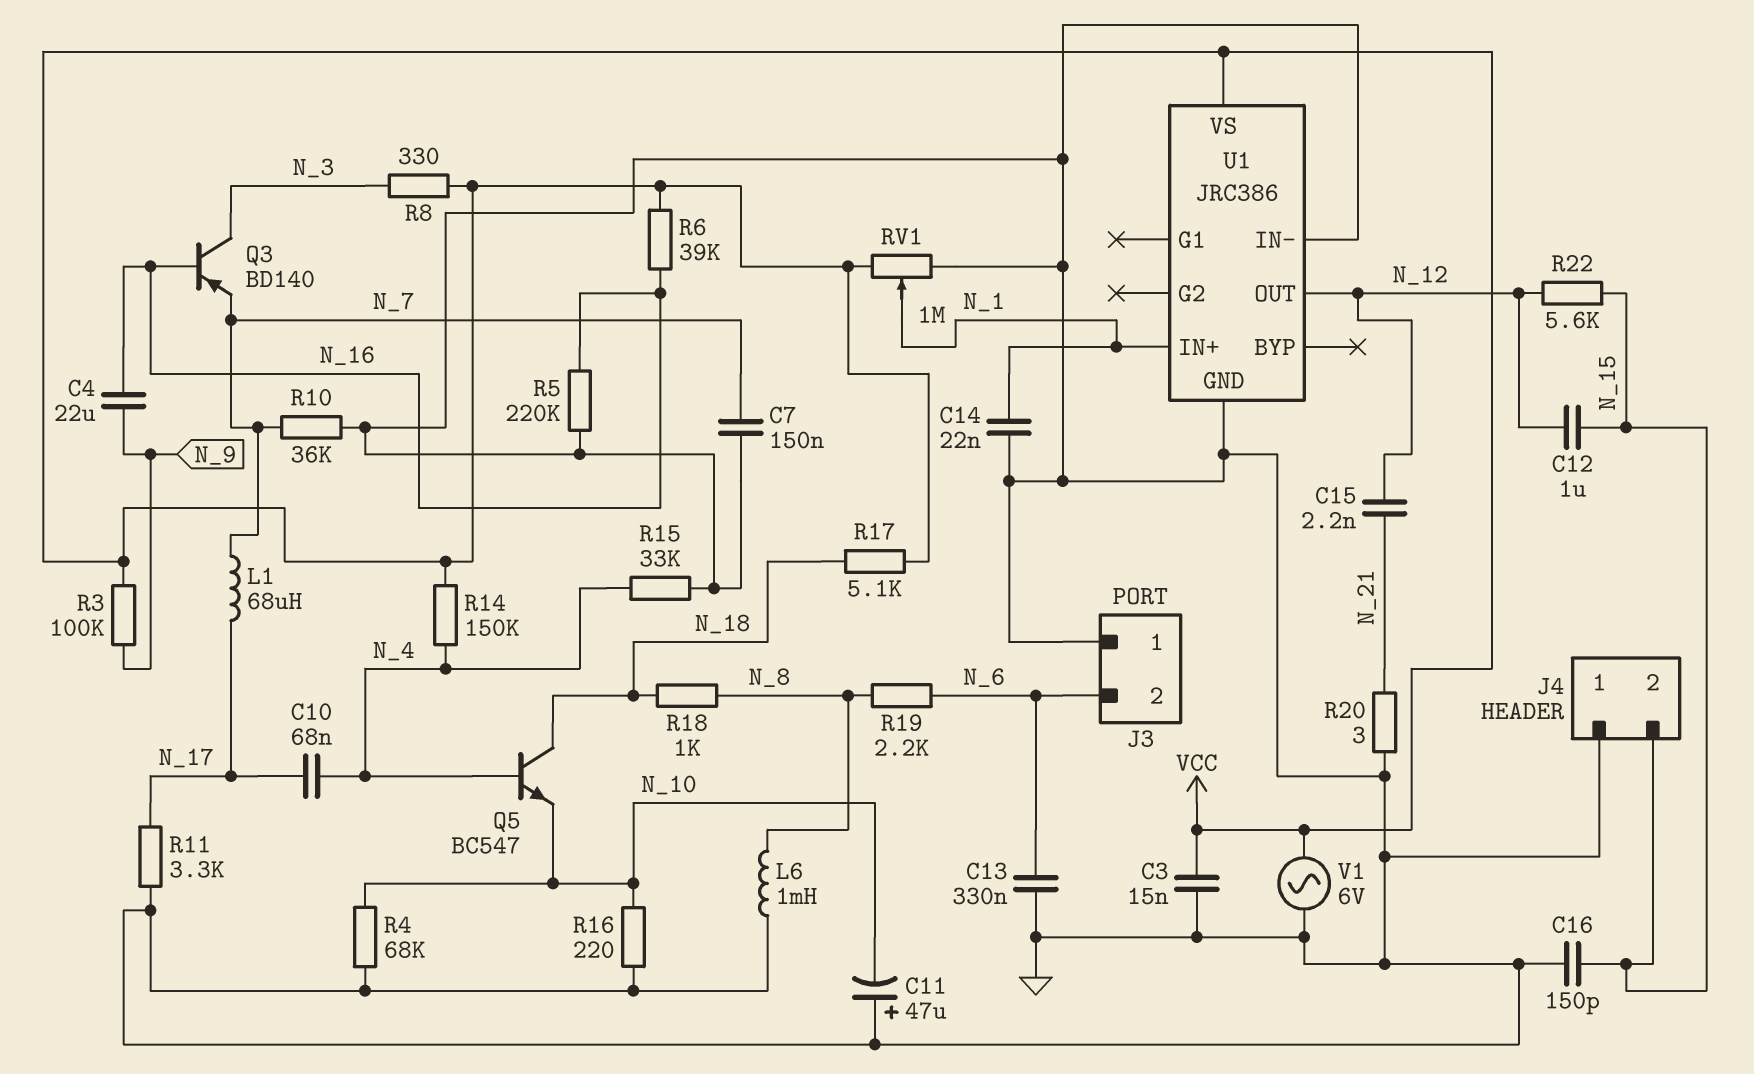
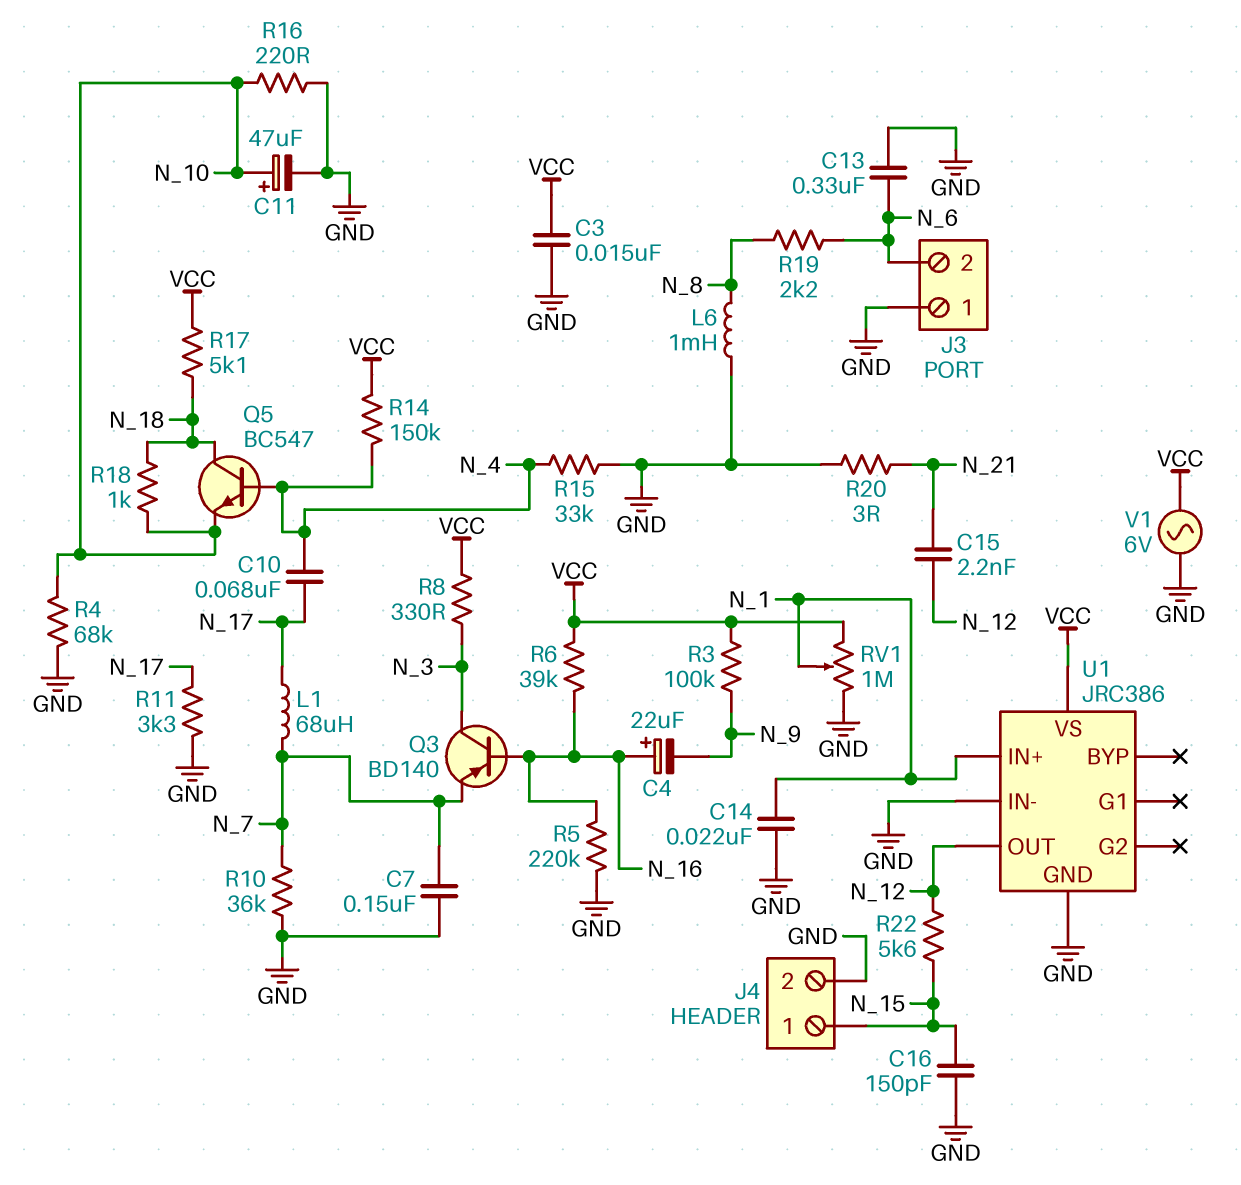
C4: 22uF (N_9, N_16) -> 22uF (plus N_16, minus N_9)
C11: 47uF (plus GND, minus N_10) -> 47uF (plus N_10, minus GND)
C12: 1uF (N_12, N_15) -> none
J4 pin 1: GND -> N_15
J4 pin 2: N_15 -> GND
R18: 1k (N_8, N_18) -> 1k (N_10, N_18)

